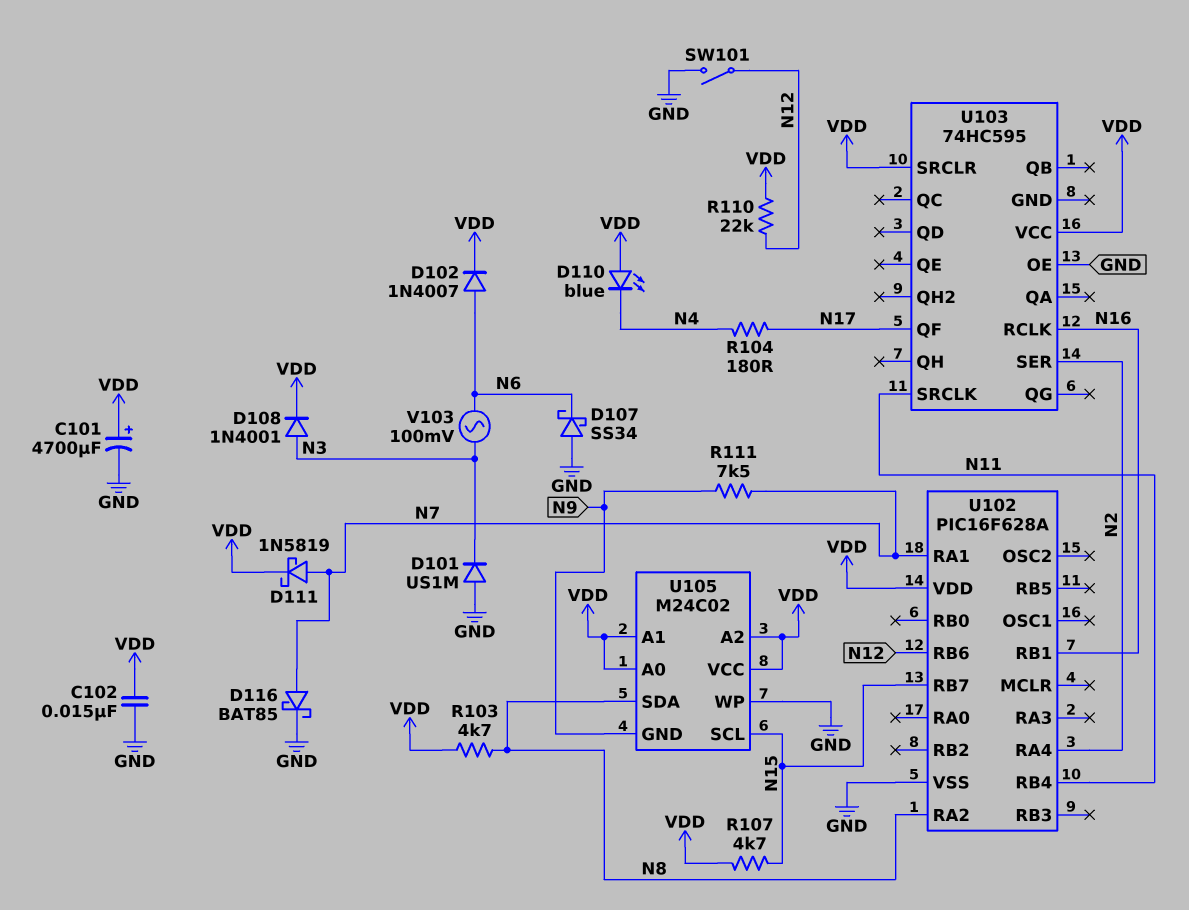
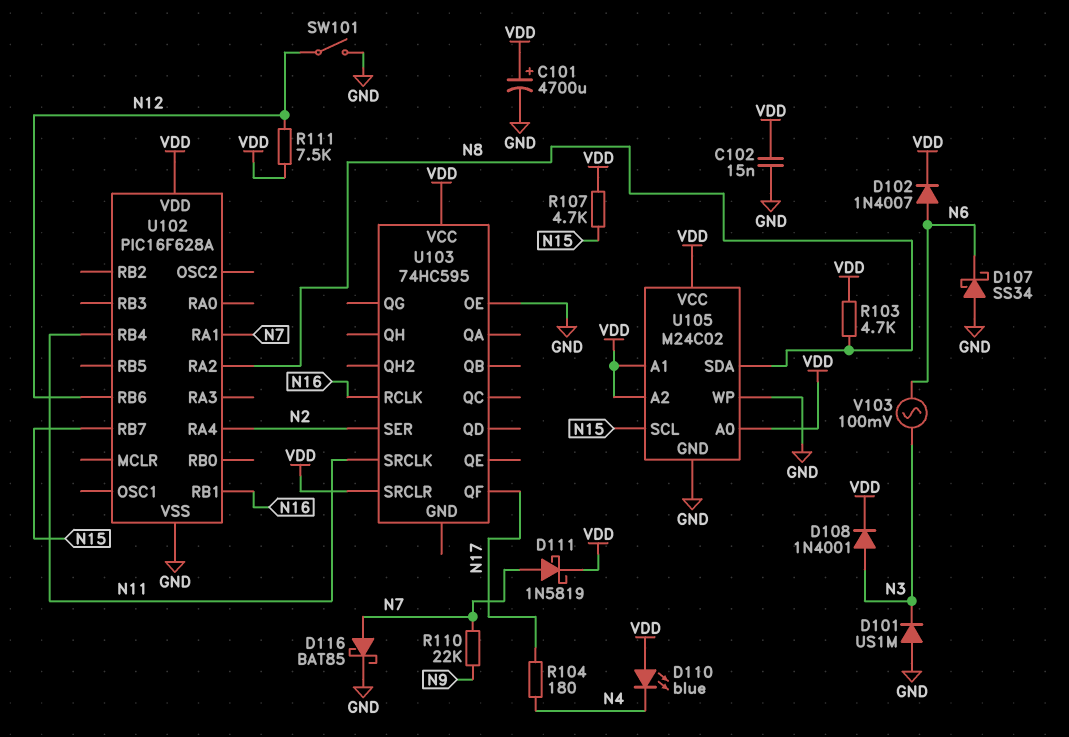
R110: 22k (N12, VDD) -> 22k (N7, N9)
R111: 7.5k (N7, N9) -> 7.5k (N12, VDD)
U105 pin GND: N9 -> GND

